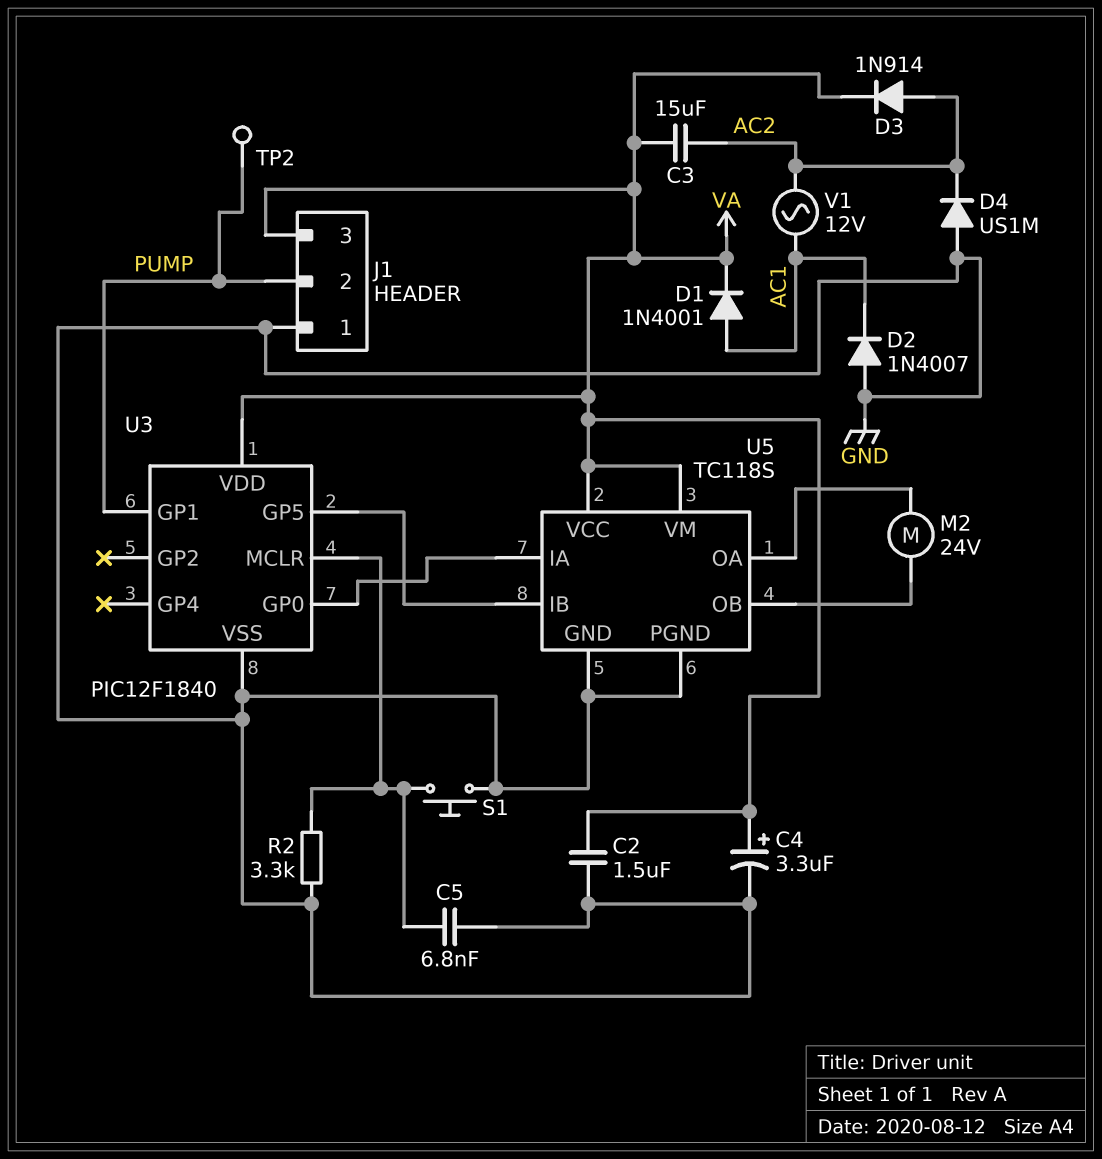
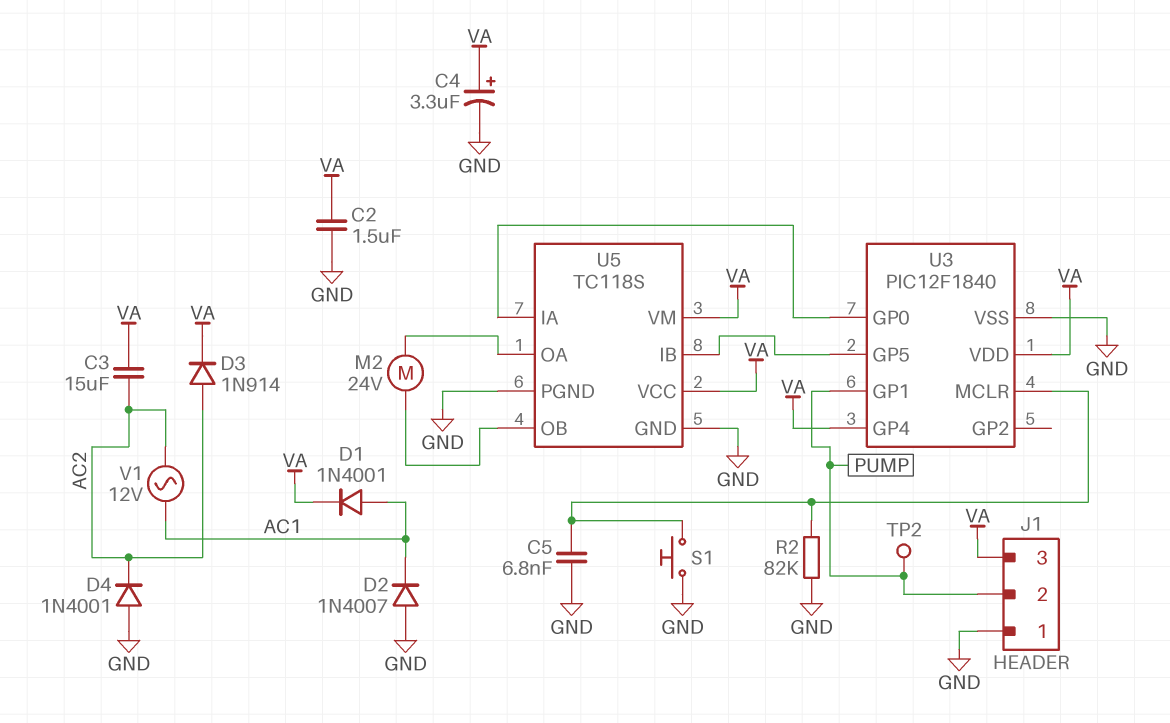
D4: diode US1M (A GND, K AC2) -> diode 1N4001 (A GND, K AC2)
R2: 3.3k (GND, U3/MCLR) -> 82k (GND, U3/MCLR)
U3 pin GP4: none -> VA

